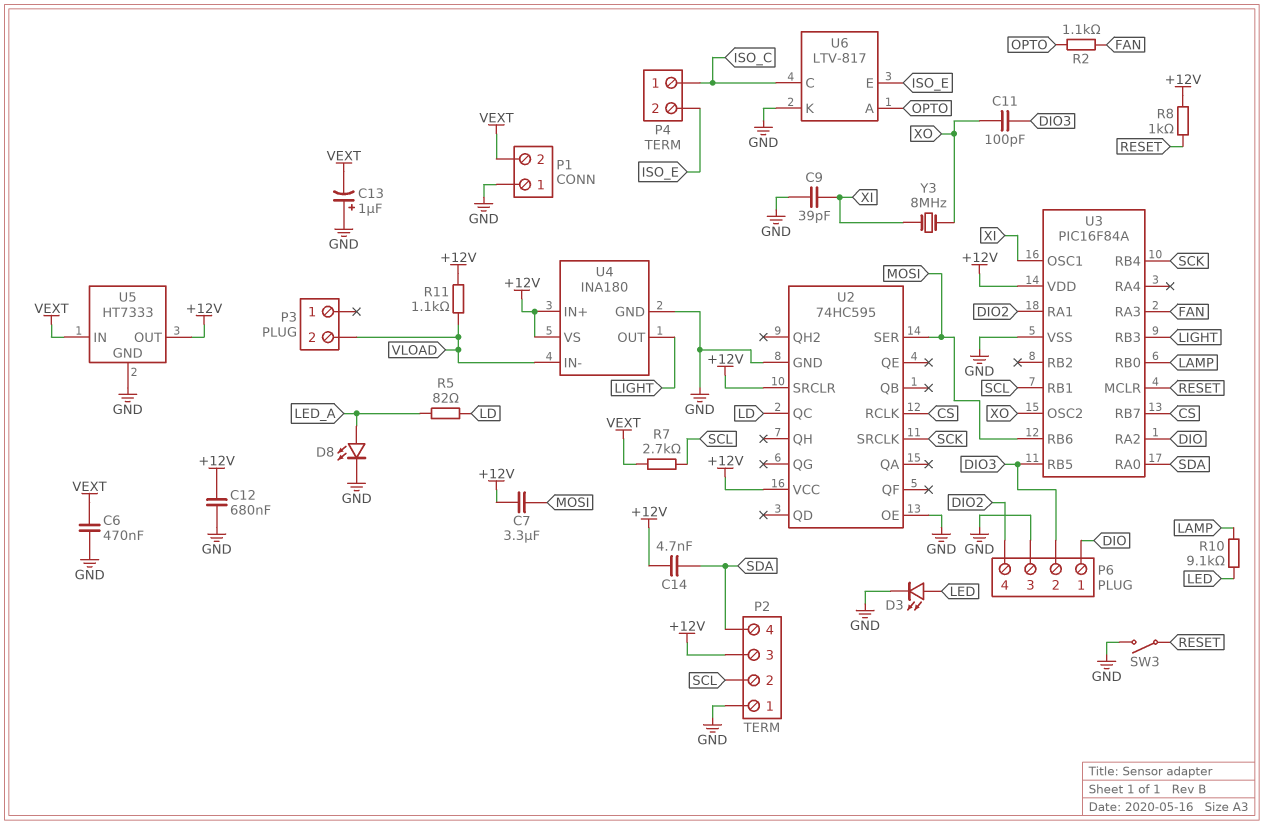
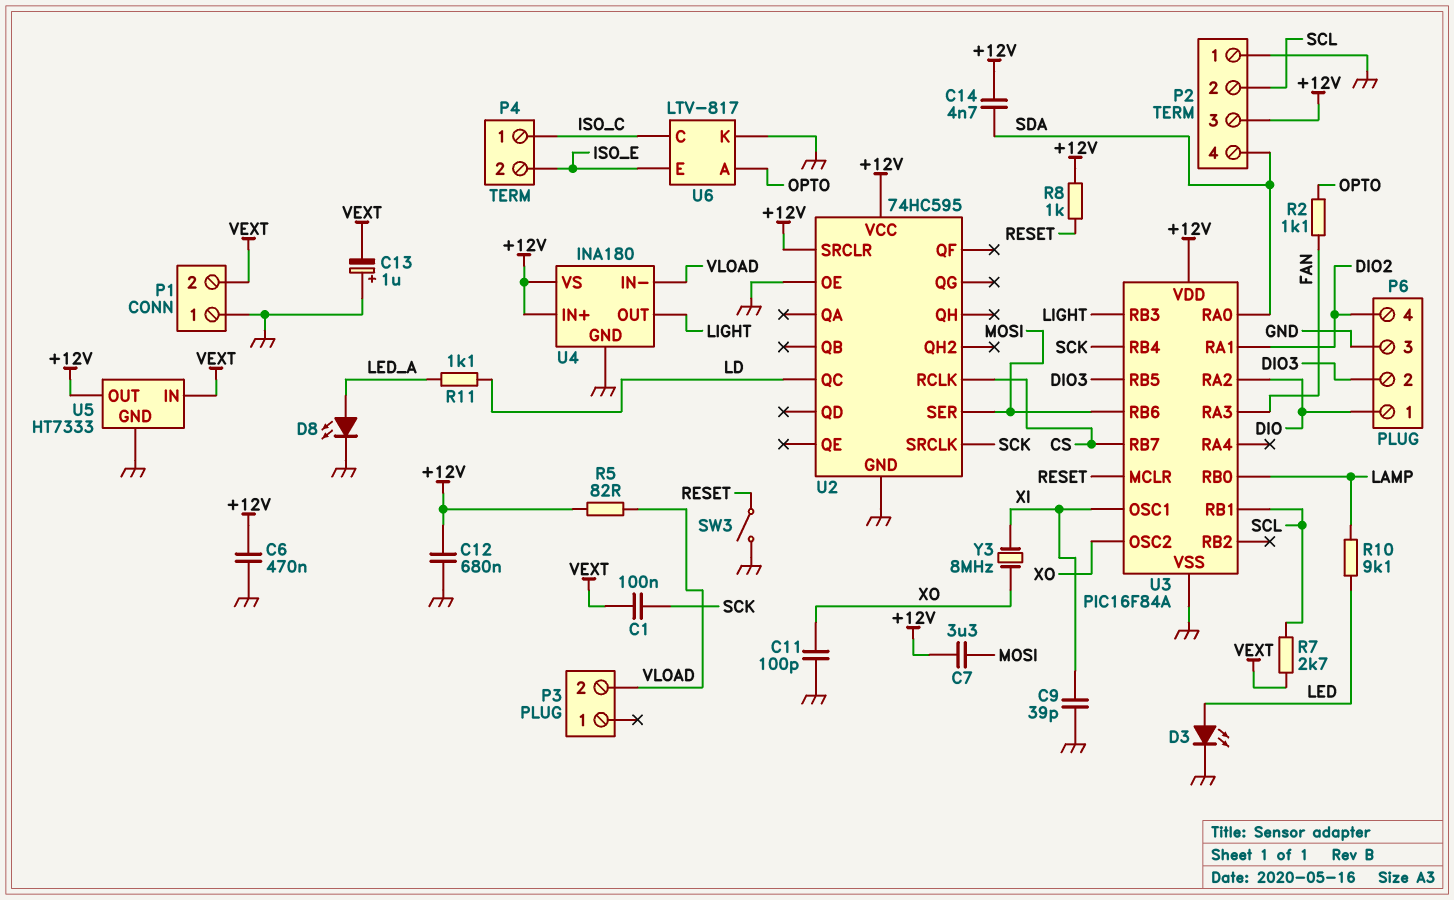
C1: none -> 100nF (SCK, VEXT)
C6: 470nF (GND, VEXT) -> 470nF (+12V, GND)
C11: 100pF (DIO3, XO) -> 100pF (GND, XO)
R5: 82 (LD, LED_A) -> 82 (+12V, VLOAD)
R11: 1.1k (+12V, VLOAD) -> 1.1k (LD, LED_A)

